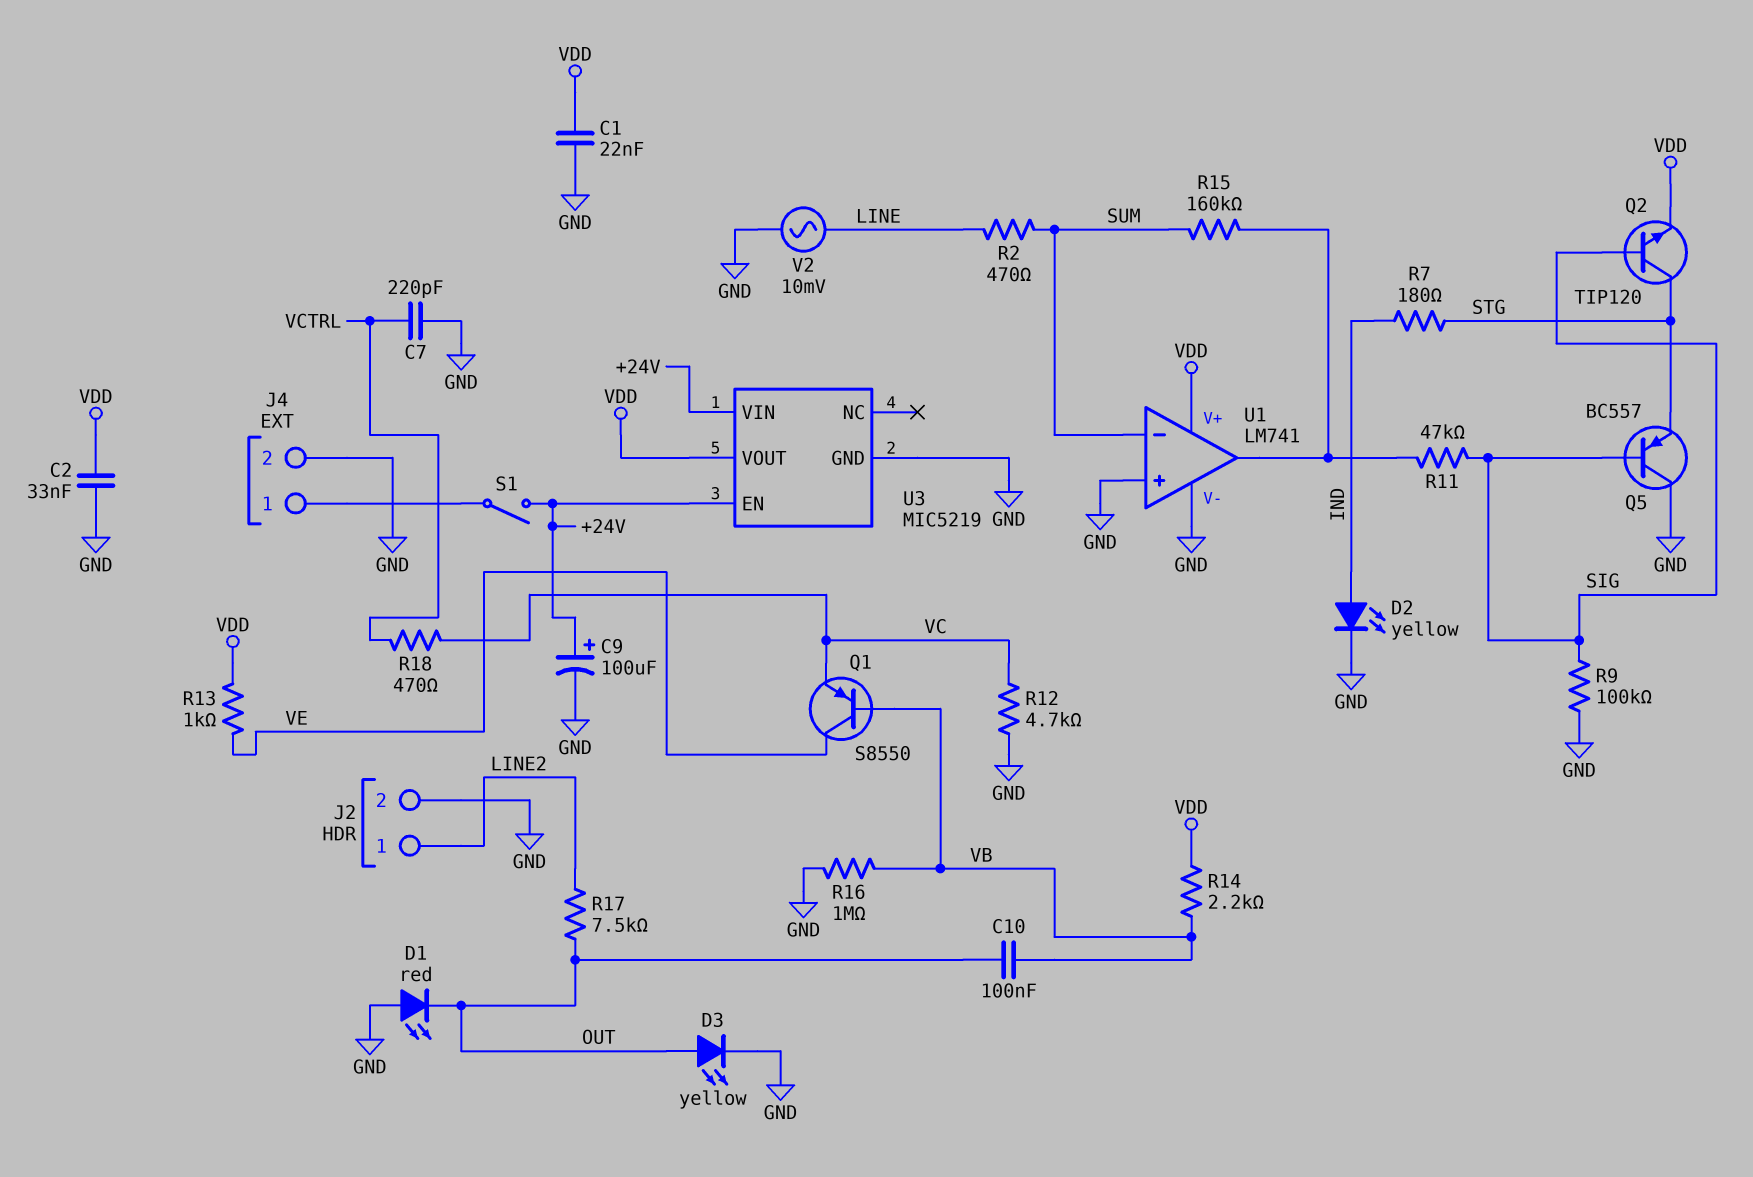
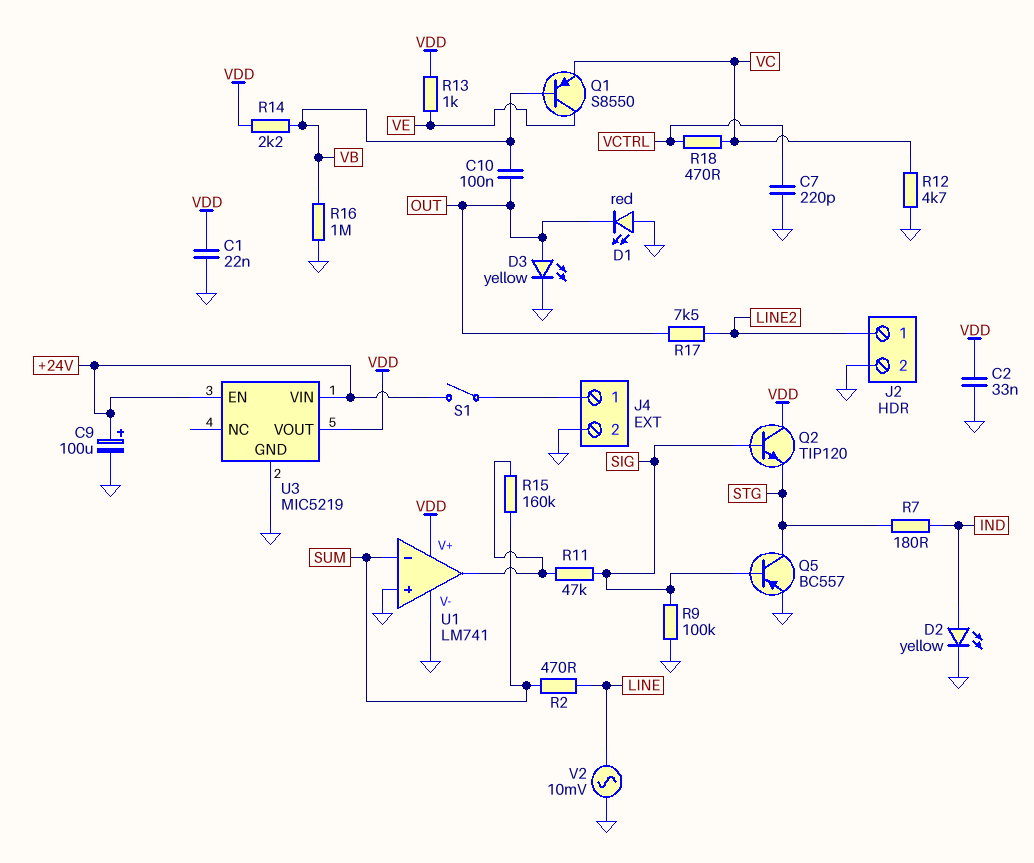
Q2: NPN TIP120 (B SIG, C STG, E VDD) -> NPN TIP120 (B SIG, C VDD, E STG)
Q5: PNP BC557 (B SIG, C GND, E STG) -> PNP BC557 (B SIG, C STG, E GND)

